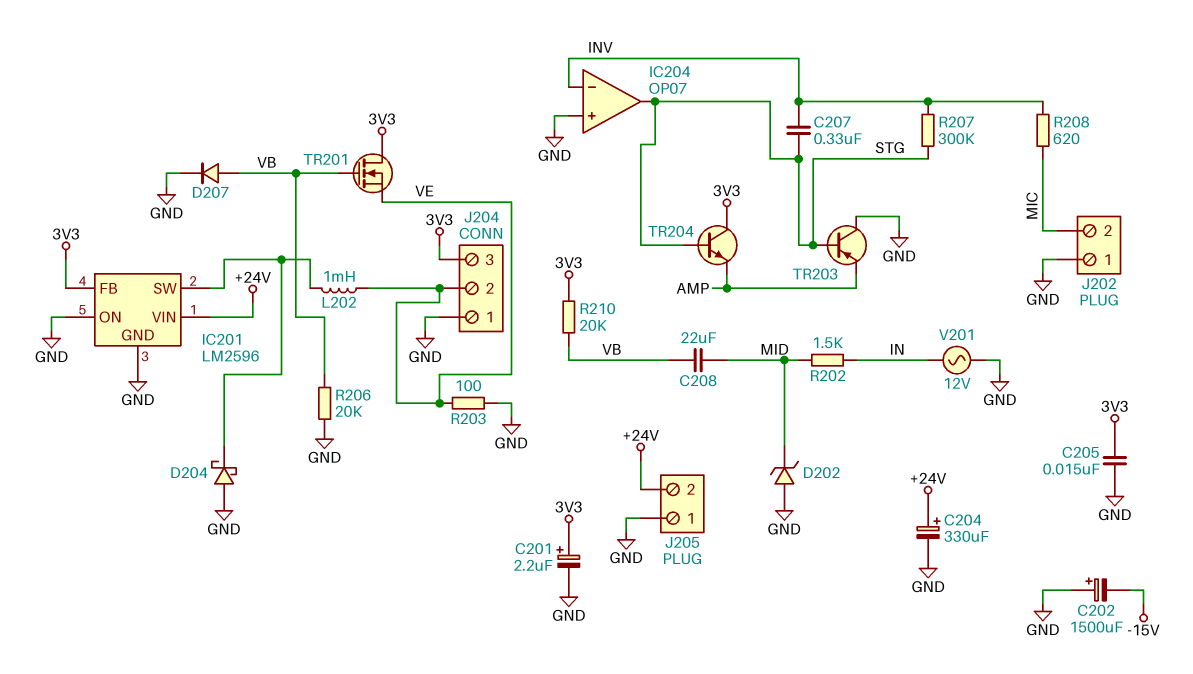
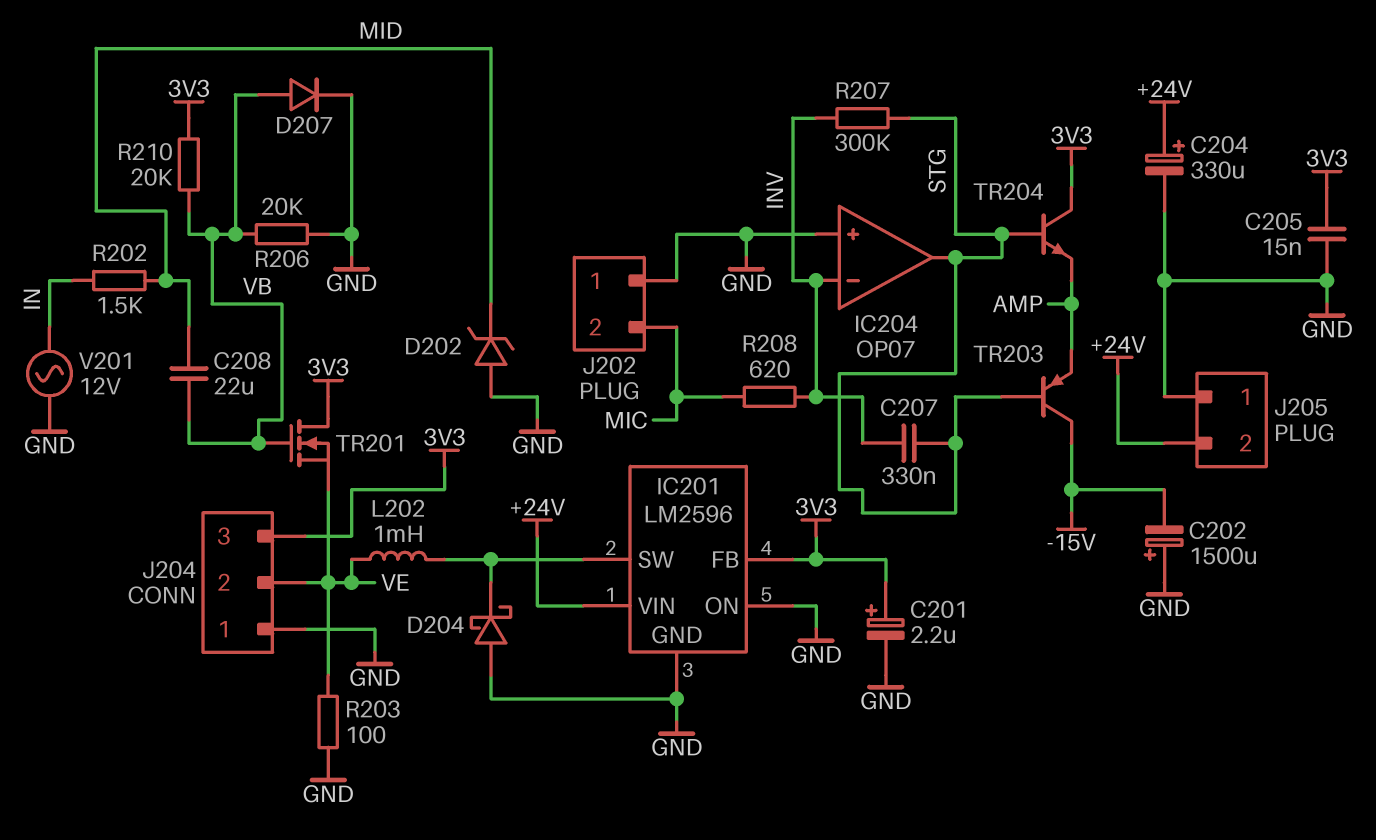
TR203: PNP (B STG, C GND, E AMP) -> PNP (B STG, C -15V, E AMP)

